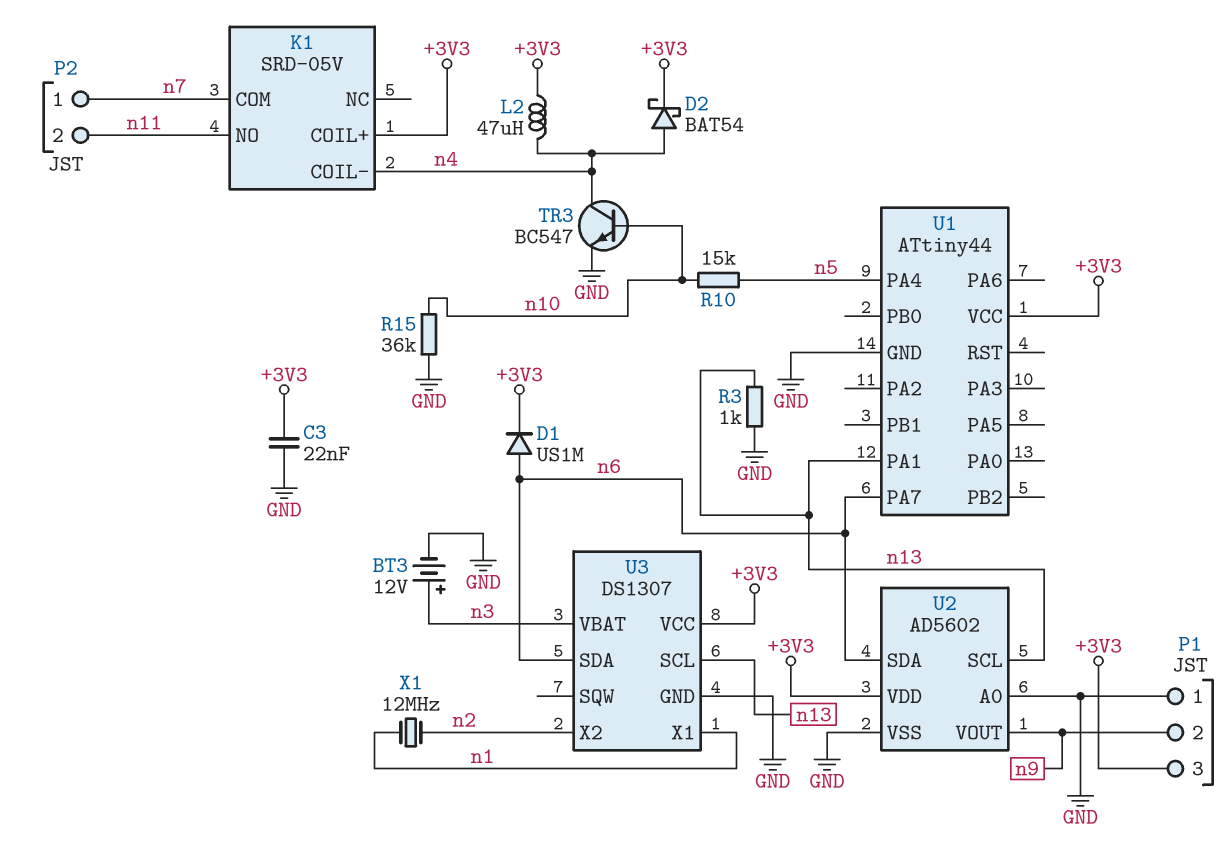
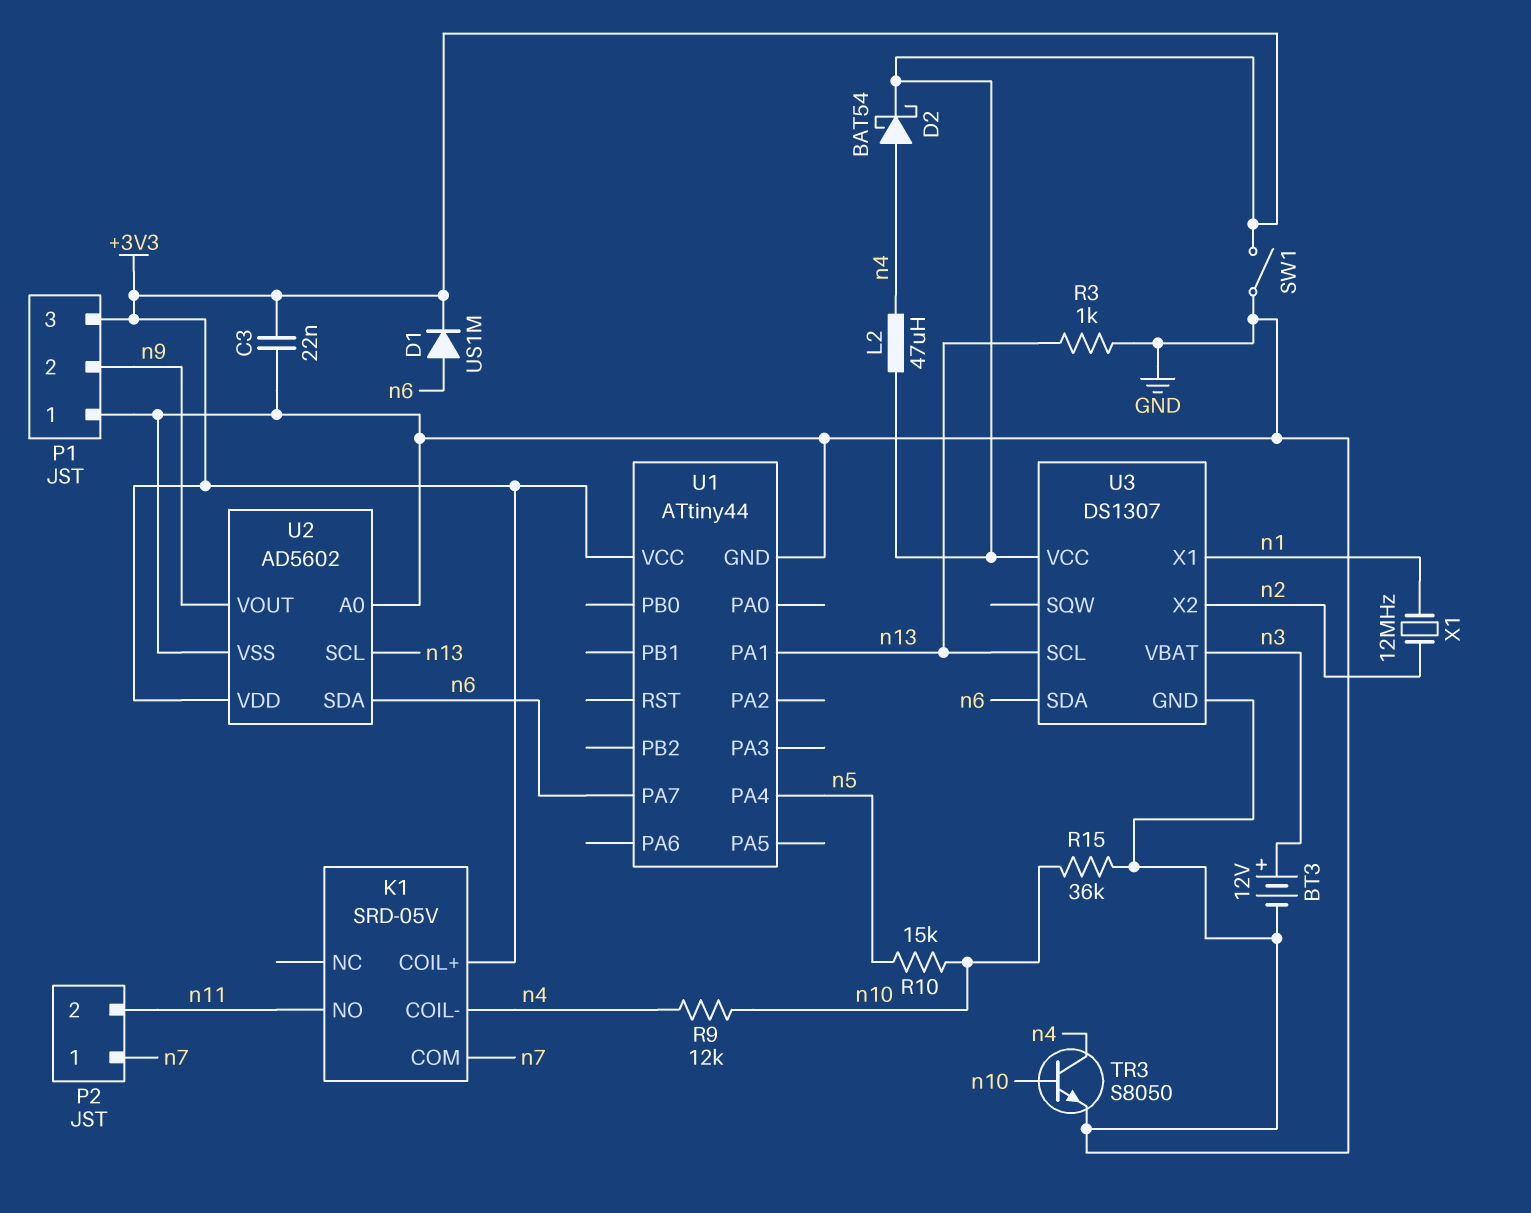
R9: none -> 12k (n4, n10)
SW1: none -> switch (+3V3, GND)
TR3: NPN BC547 (B n10, C n4, E GND) -> NPN S8050 (B n10, C n4, E GND)

